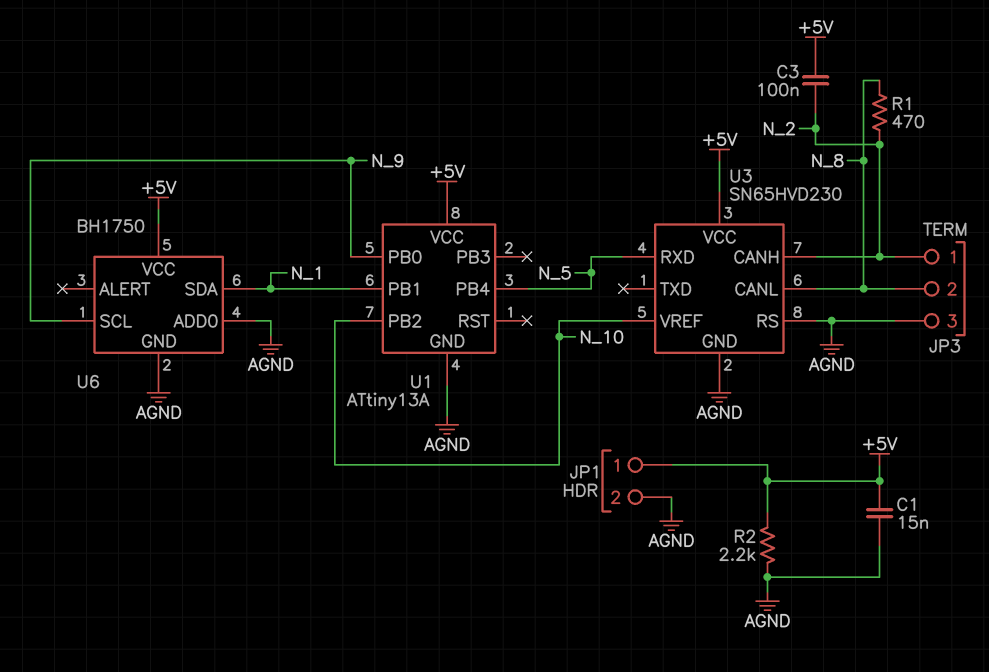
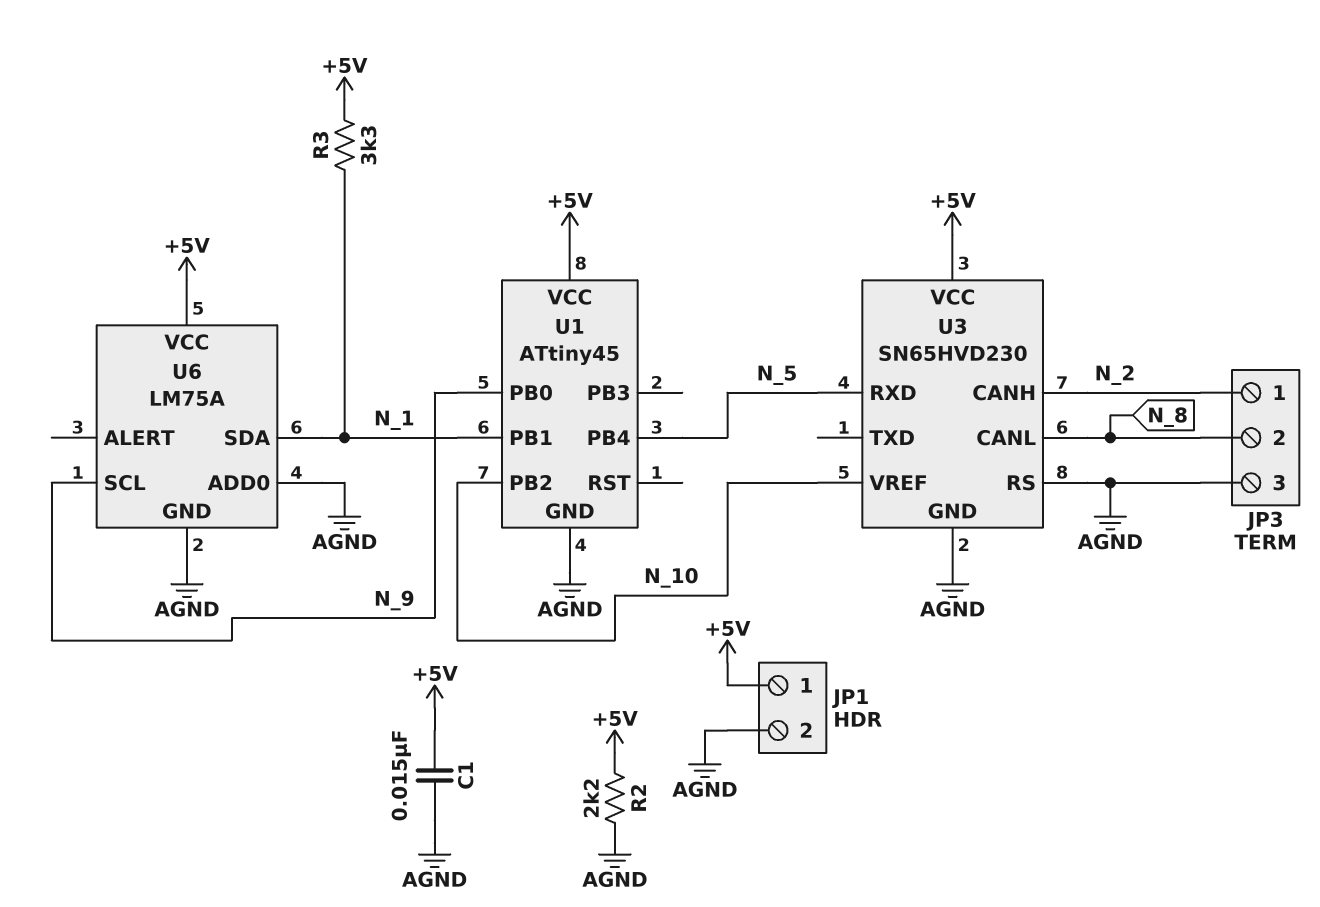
C3: 100nF (+5V, N_2) -> none
R1: 470 (N_2, N_8) -> none
R3: none -> 3.3k (+5V, N_1)
U1: ATtiny13A -> ATtiny45
U6: BH1750 -> LM75A

